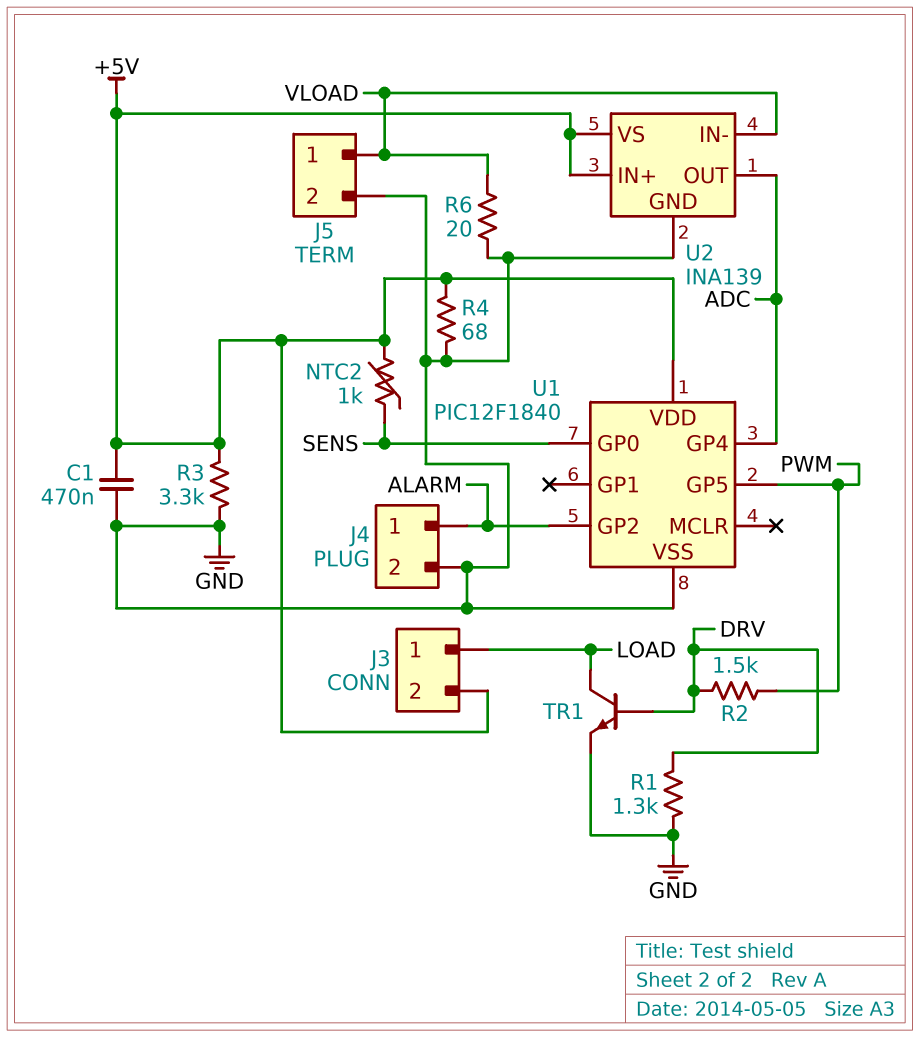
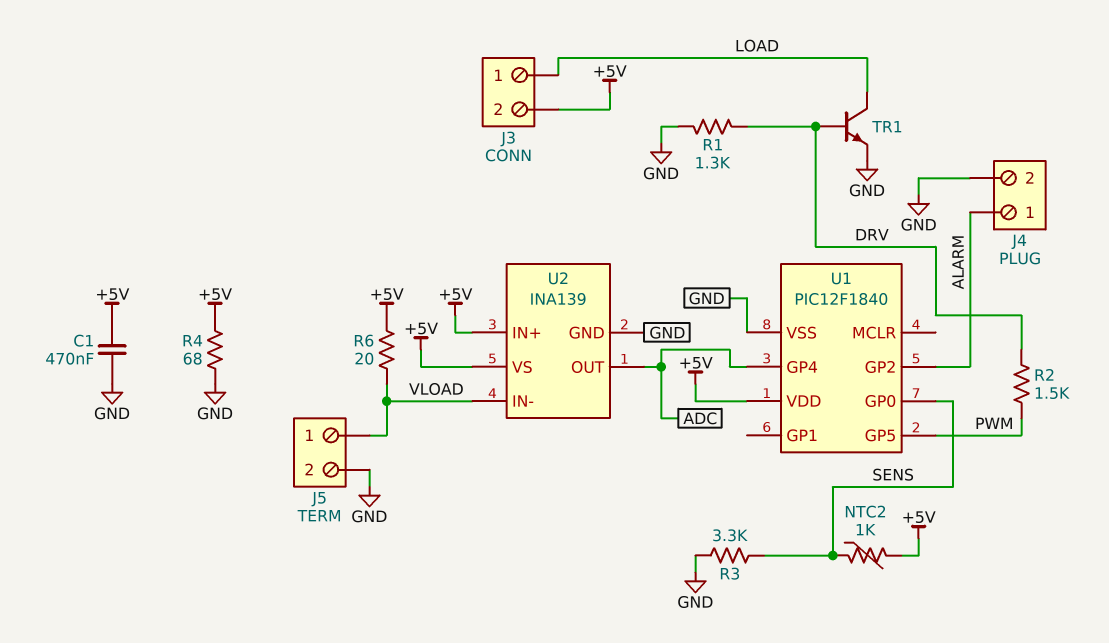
R3: 3.3k (+5V, GND) -> 3.3k (GND, SENS)
R6: 20 (GND, VLOAD) -> 20 (+5V, VLOAD)

